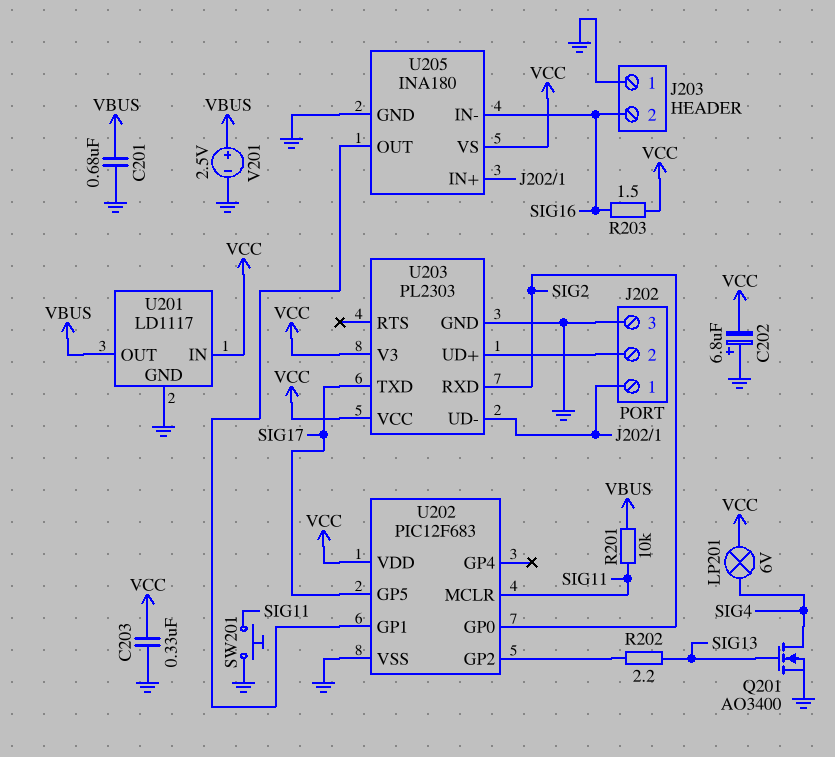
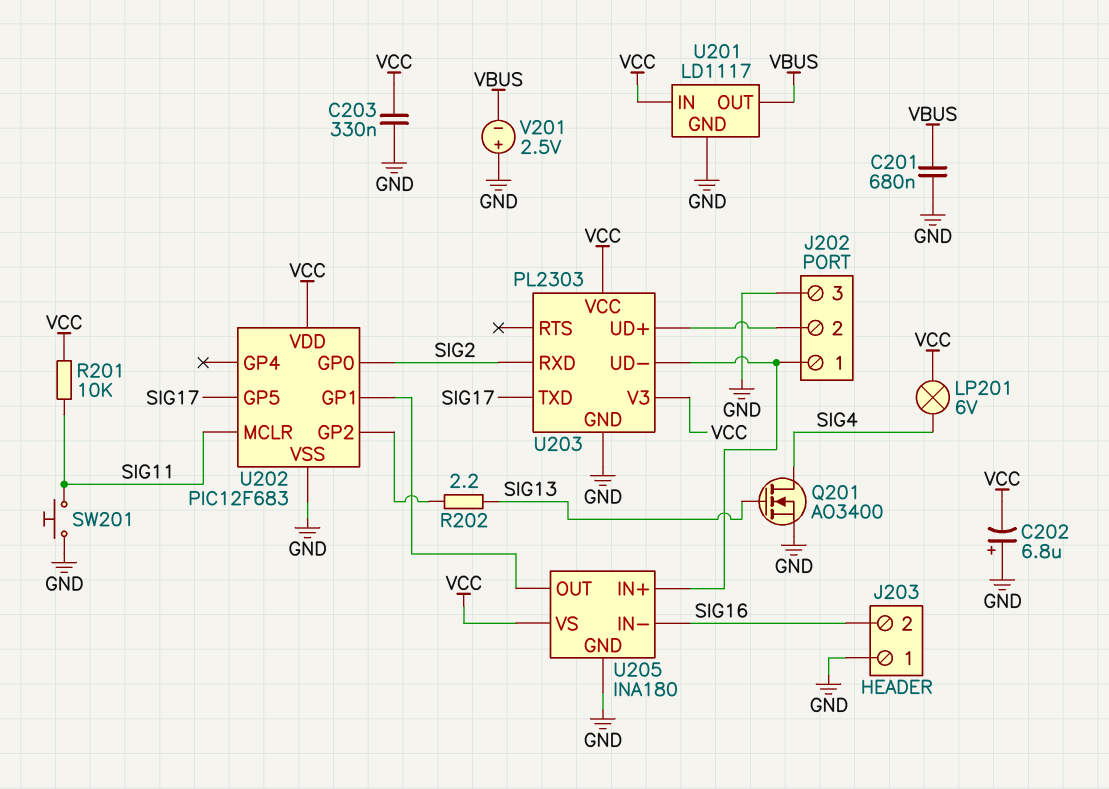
R201: 10k (SIG11, VBUS) -> 10k (SIG11, VCC)
R203: 1.5 (SIG16, VCC) -> none
V201: 2.5V (plus VBUS, minus GND) -> 2.5V (plus GND, minus VBUS)

